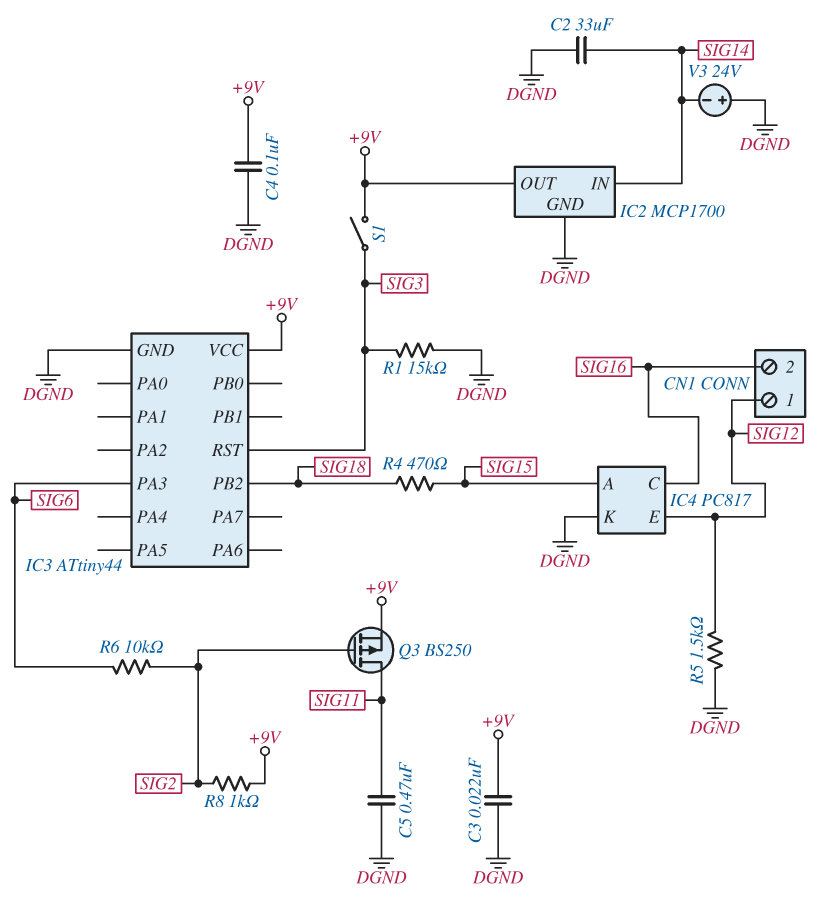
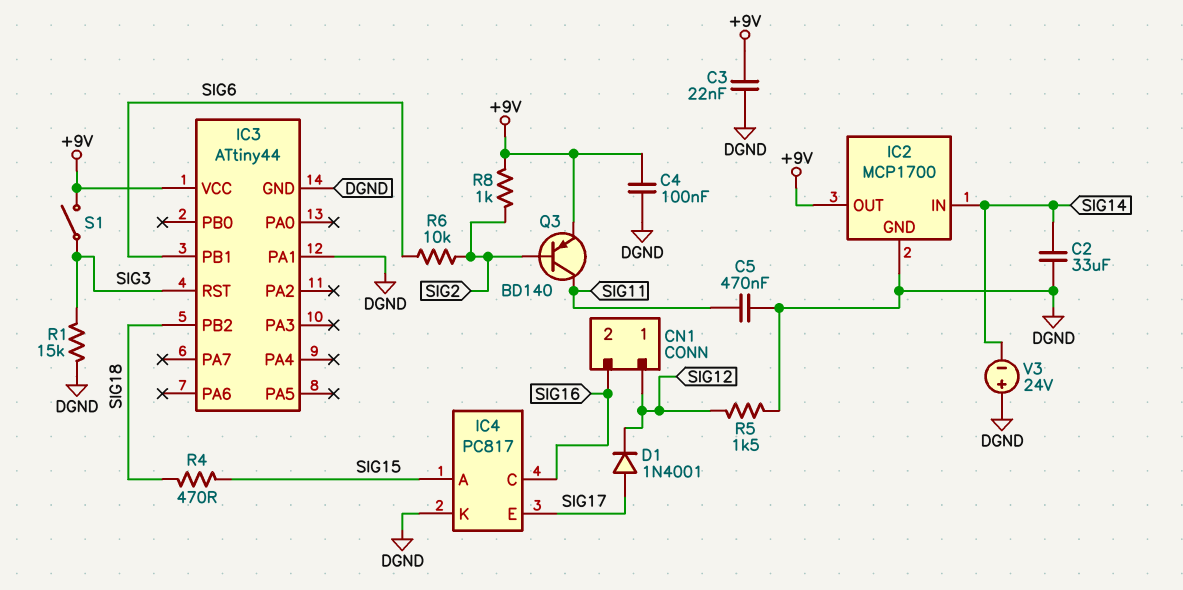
D1: none -> diode 1N4001 (A SIG17, K SIG12)
IC3 pin PA1: none -> DGND
IC3 pin PA3: SIG6 -> none
IC3 pin PB1: none -> SIG6
IC4 pin E: SIG12 -> SIG17
Q3: PMOS BS250 (G SIG2, D SIG11, S +9V) -> PNP BD140 (B SIG2, C SIG11, E +9V)

